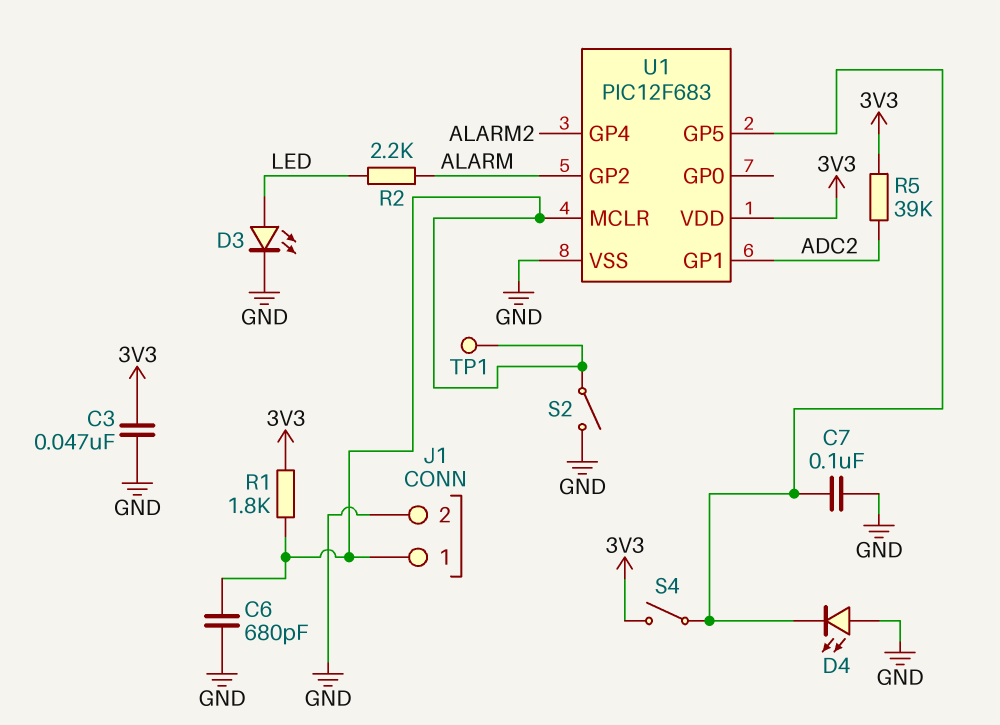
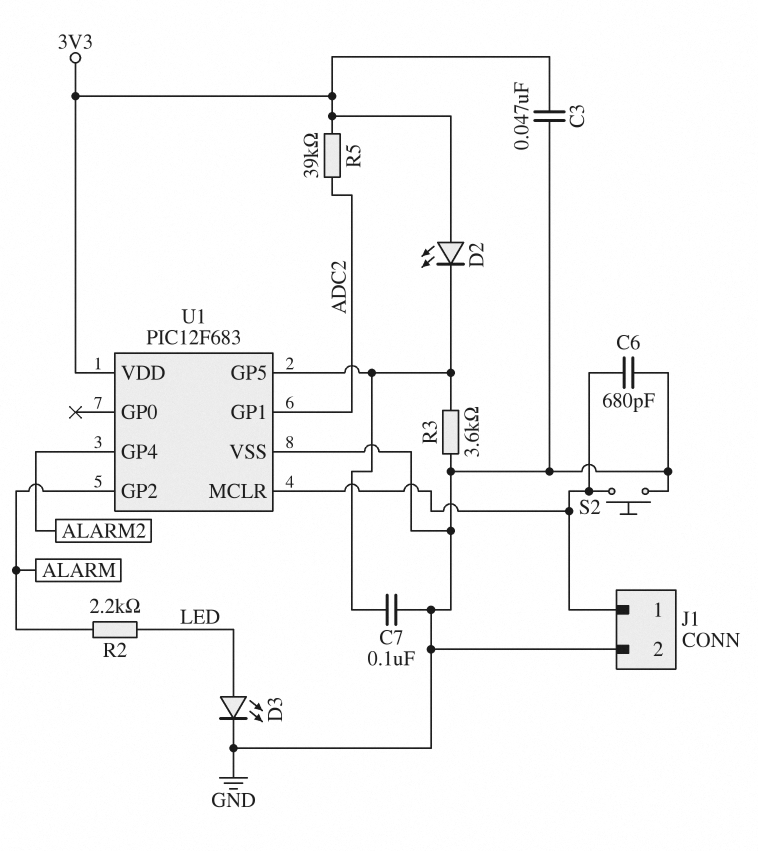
D2: none -> LED (A 3V3, K U1/GP5)
D4: LED (A GND, K U1/GP5) -> none
R1: 1.8k (3V3, J1/1) -> none
R3: none -> 3.6k (GND, U1/GP5)
S2: switch (GND, J1/1) -> button (GND, J1/1)
S4: switch (3V3, U1/GP5) -> none
TP1: test point (J1/1) -> none

